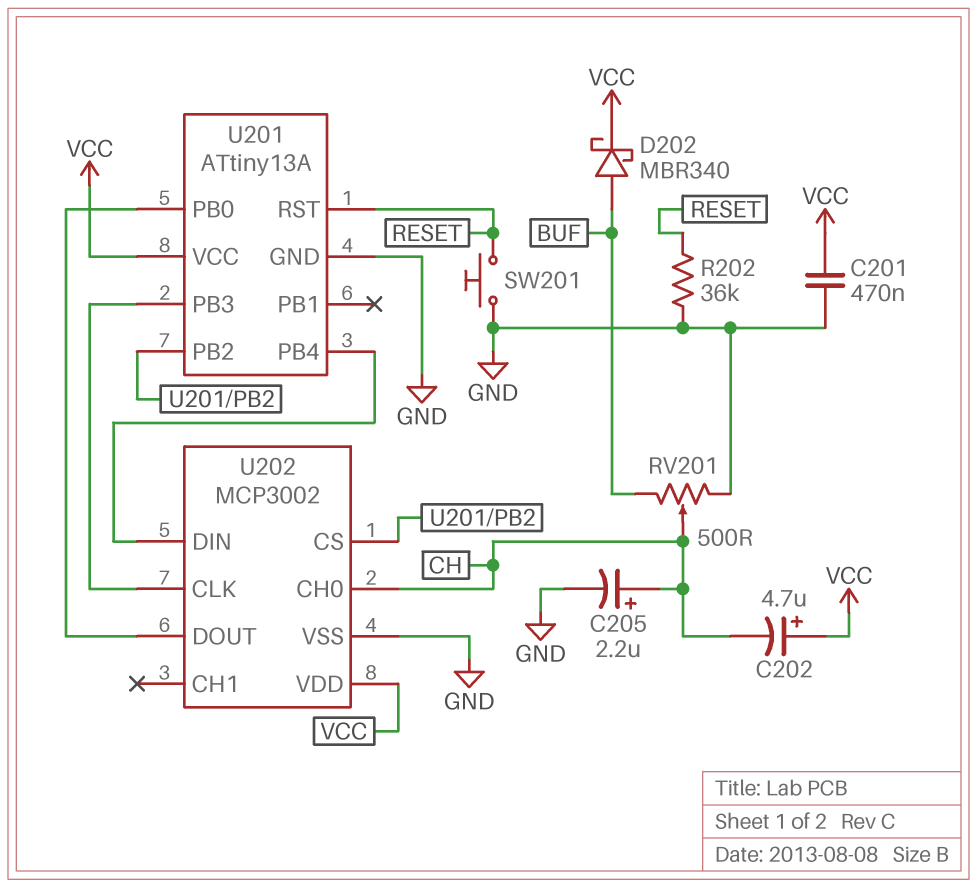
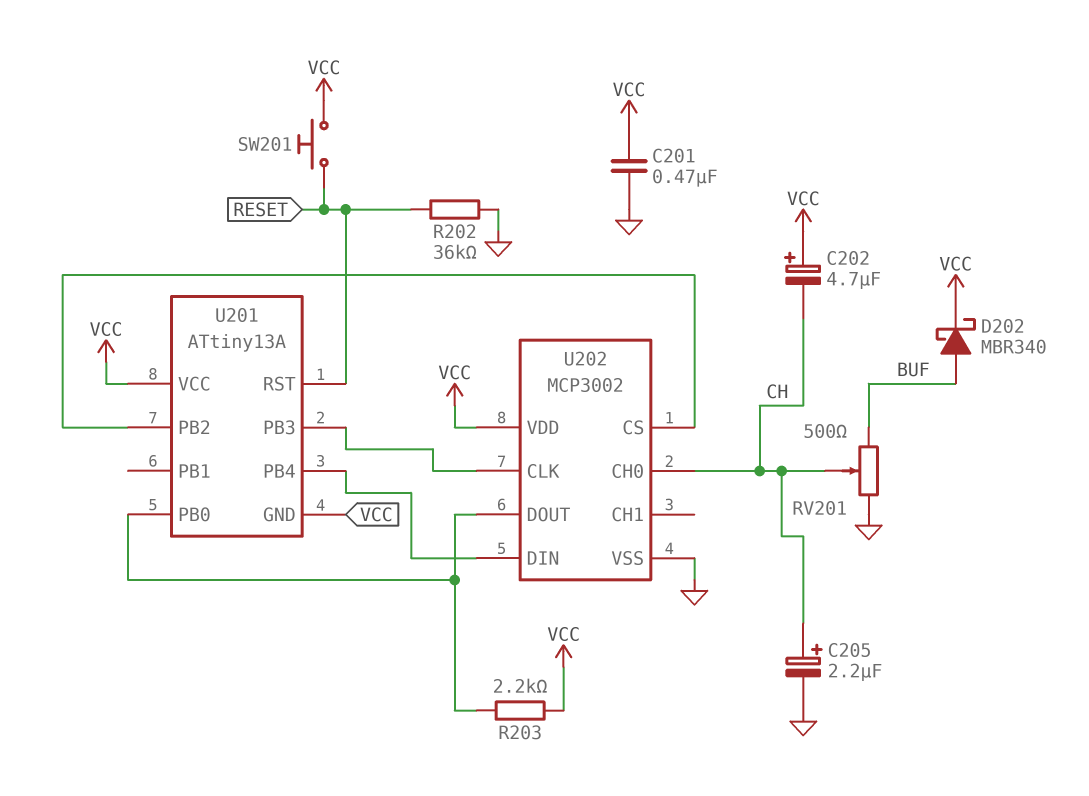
R203: none -> 2.2k (U201/PB0, VCC)
SW201: button (GND, RESET) -> button (RESET, VCC)
U201 pin GND: GND -> VCC

